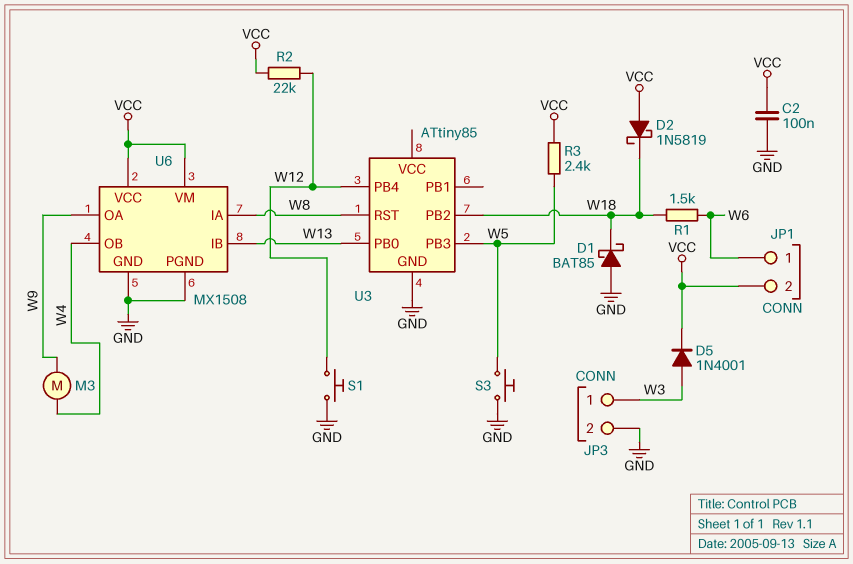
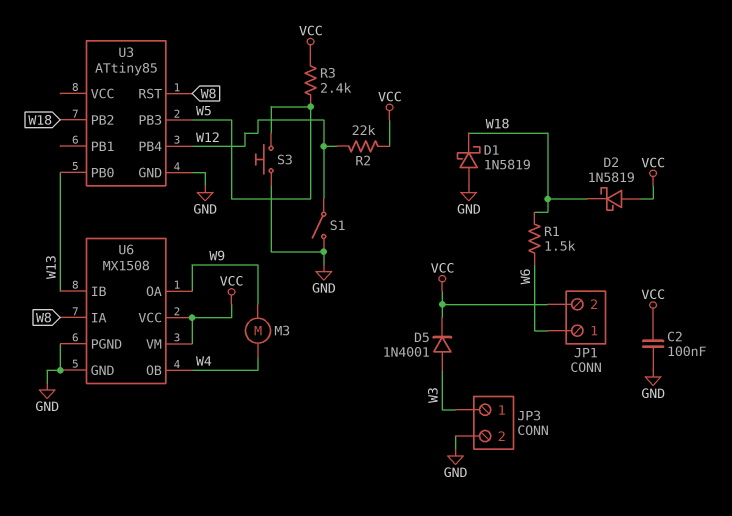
D1: schottky BAT85 (A GND, K W18) -> schottky 1N5819 (A GND, K W18)
S1: button (GND, W12) -> switch (GND, W12)

